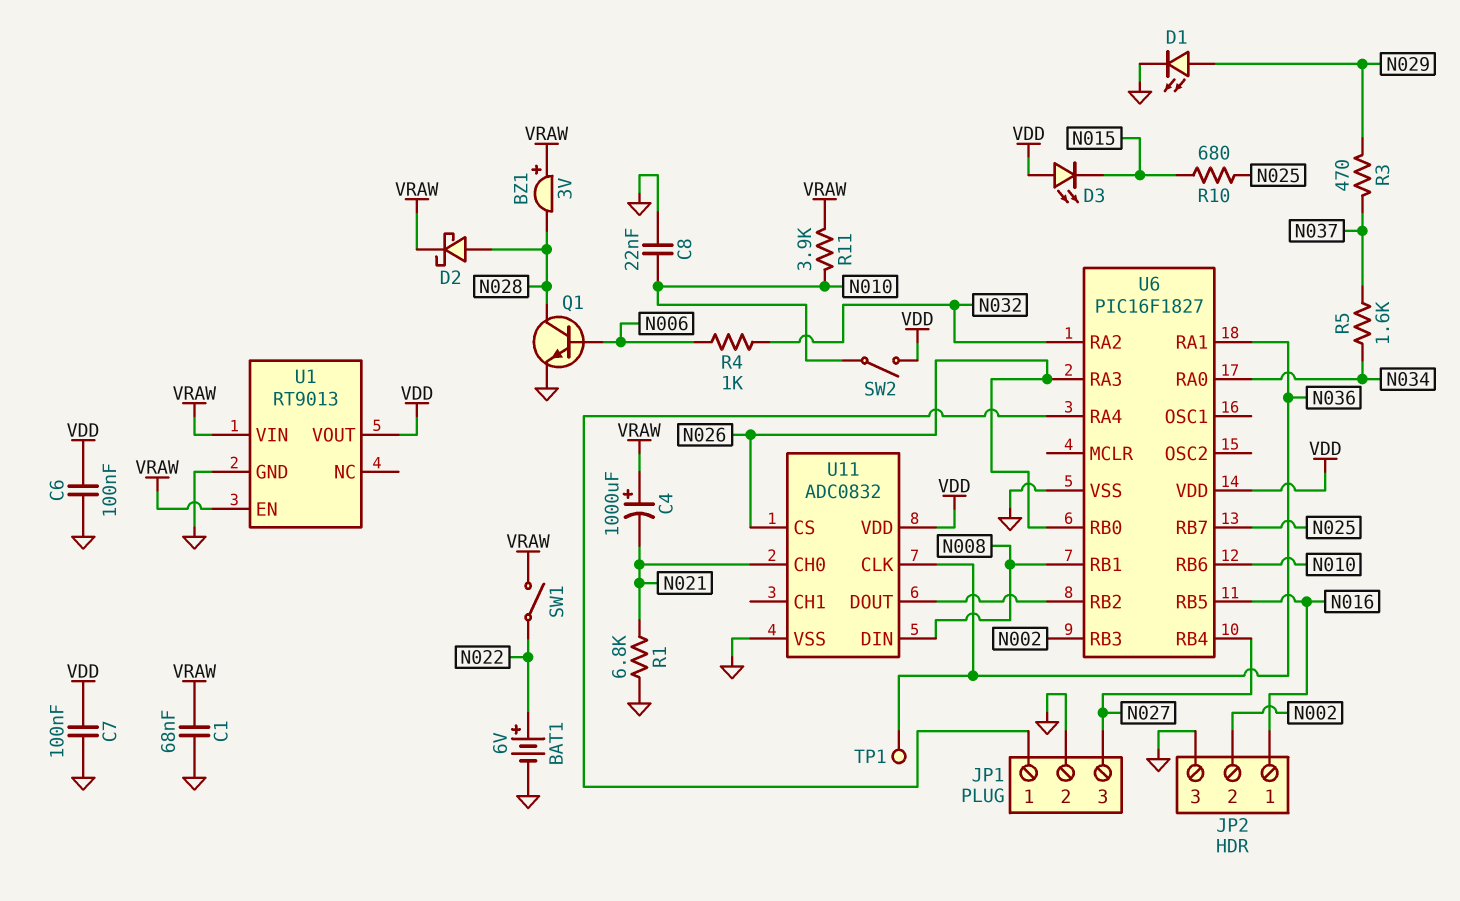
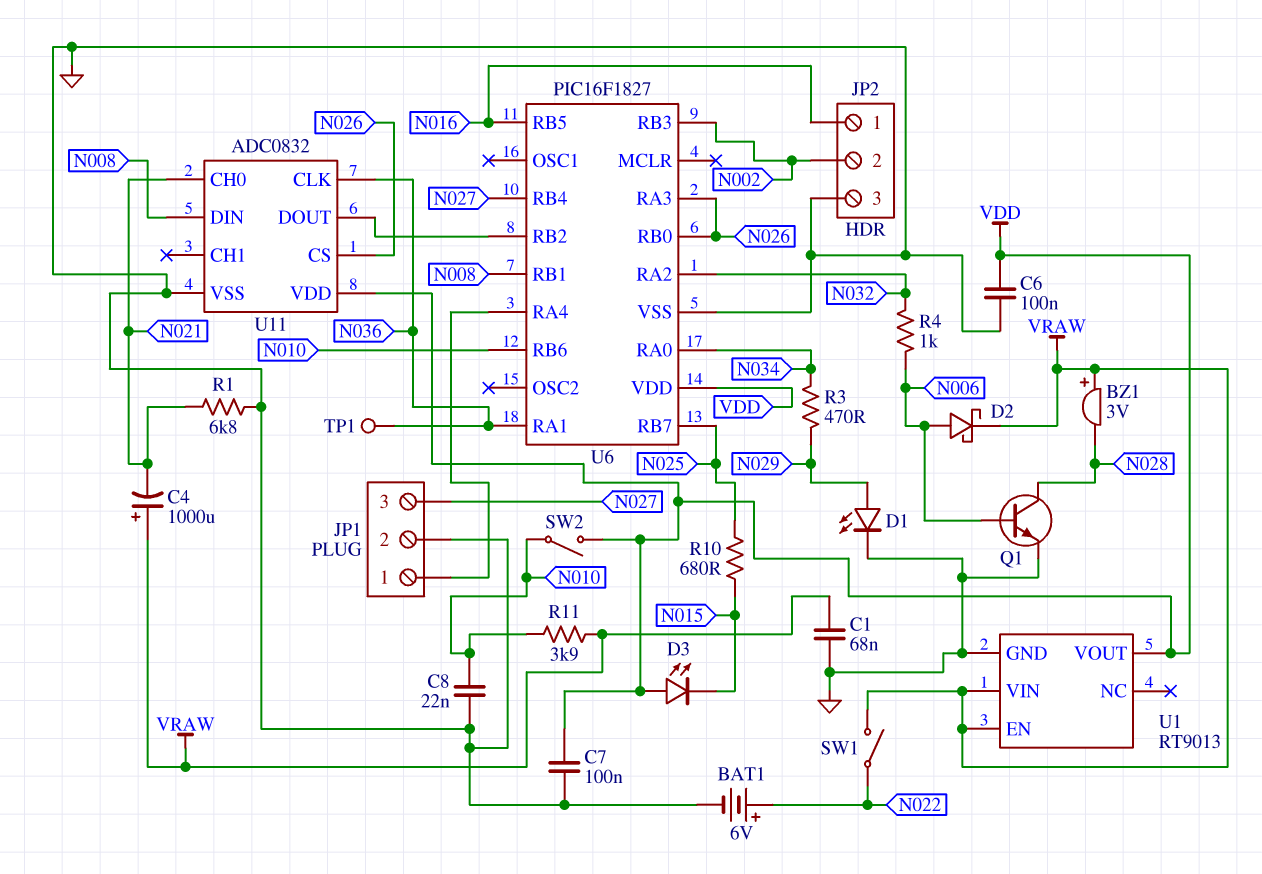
D2: schottky (A N028, K VRAW) -> schottky (A N006, K VRAW)
R3: 470 (N029, N037) -> 470 (N029, N034)
R5: 1.6k (N034, N037) -> none

